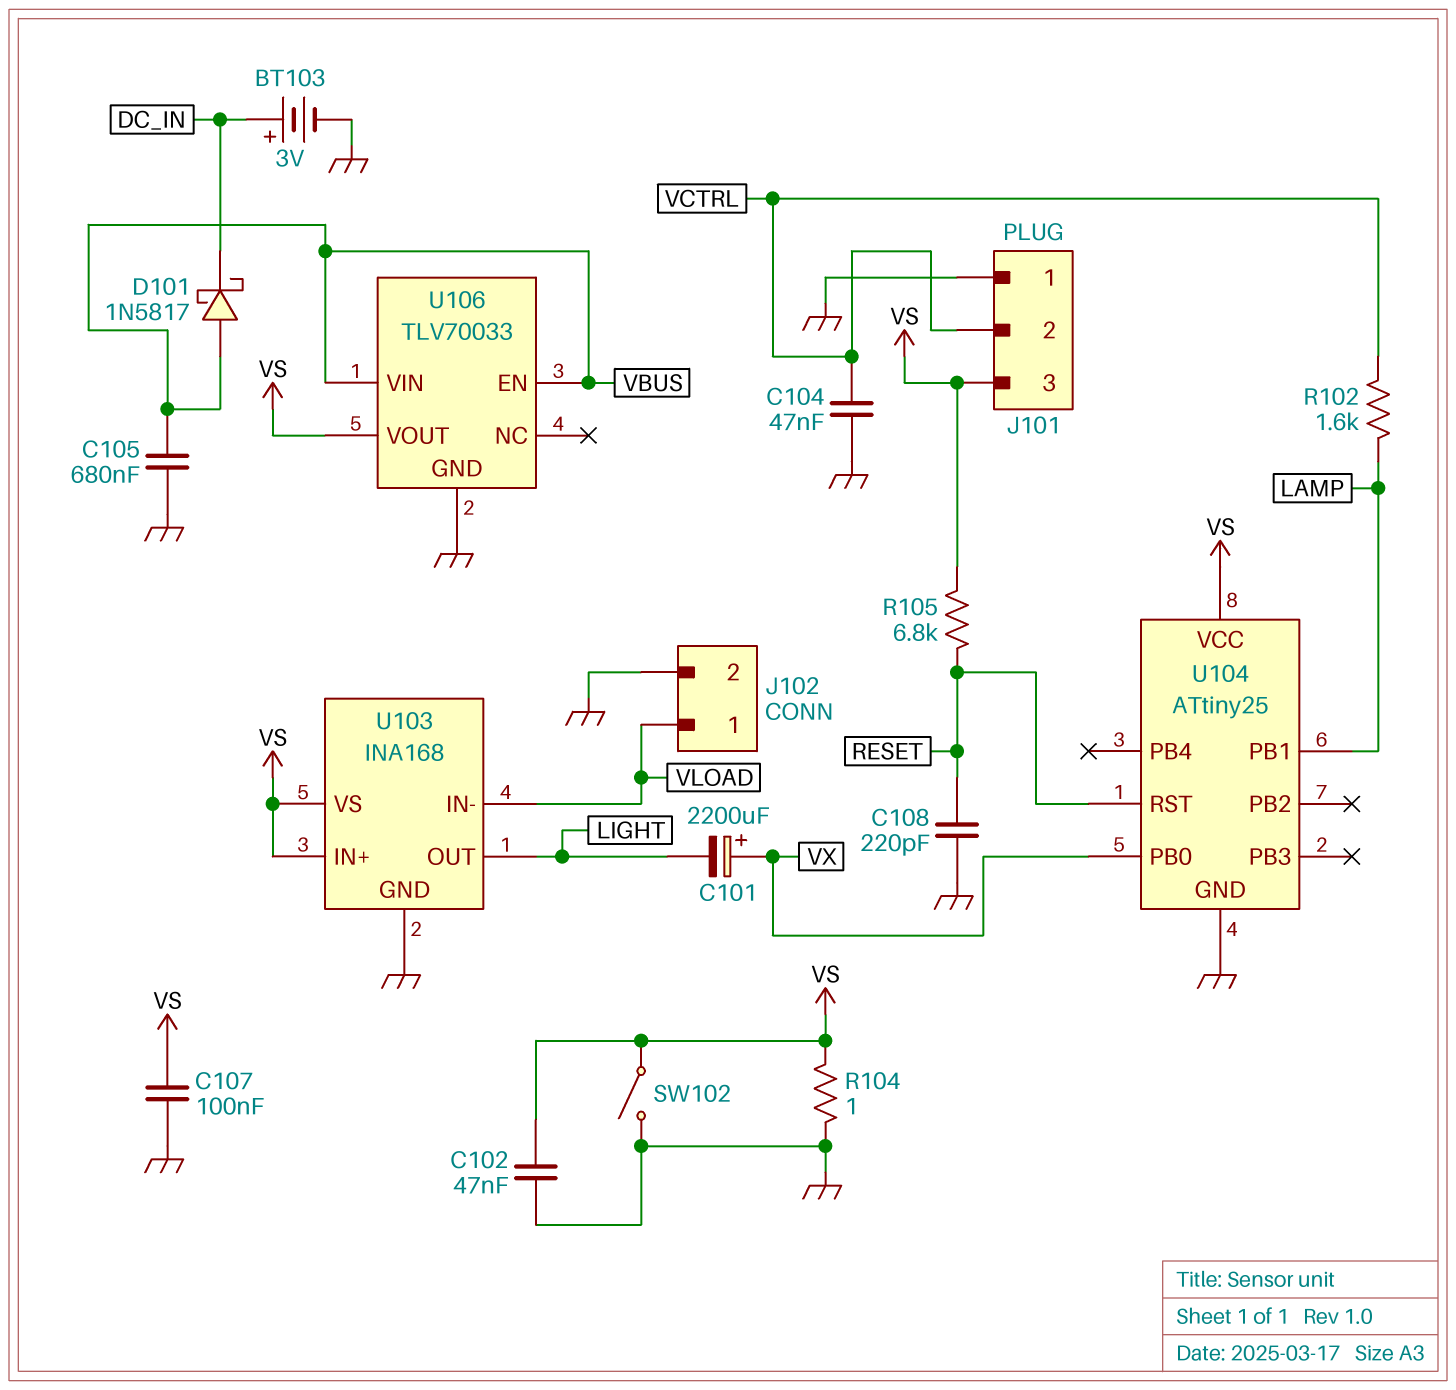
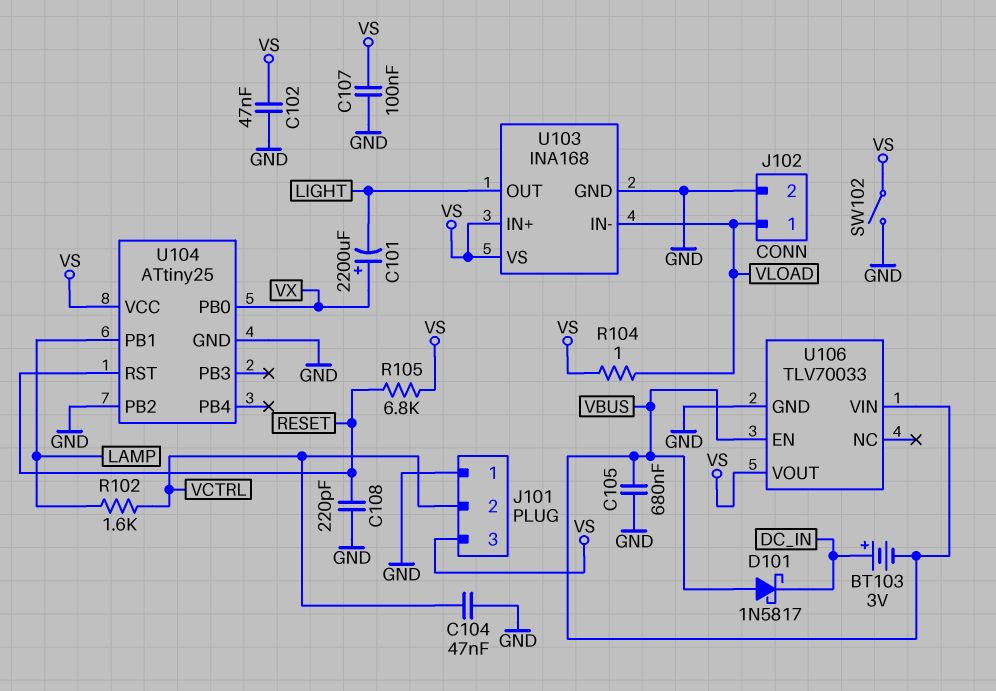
BT103: 3V (plus DC_IN, minus GND) -> 3V (plus DC_IN, minus VBUS)
R104: 1 (GND, VS) -> 1 (VLOAD, VS)
U104 pin PB2: none -> GND

